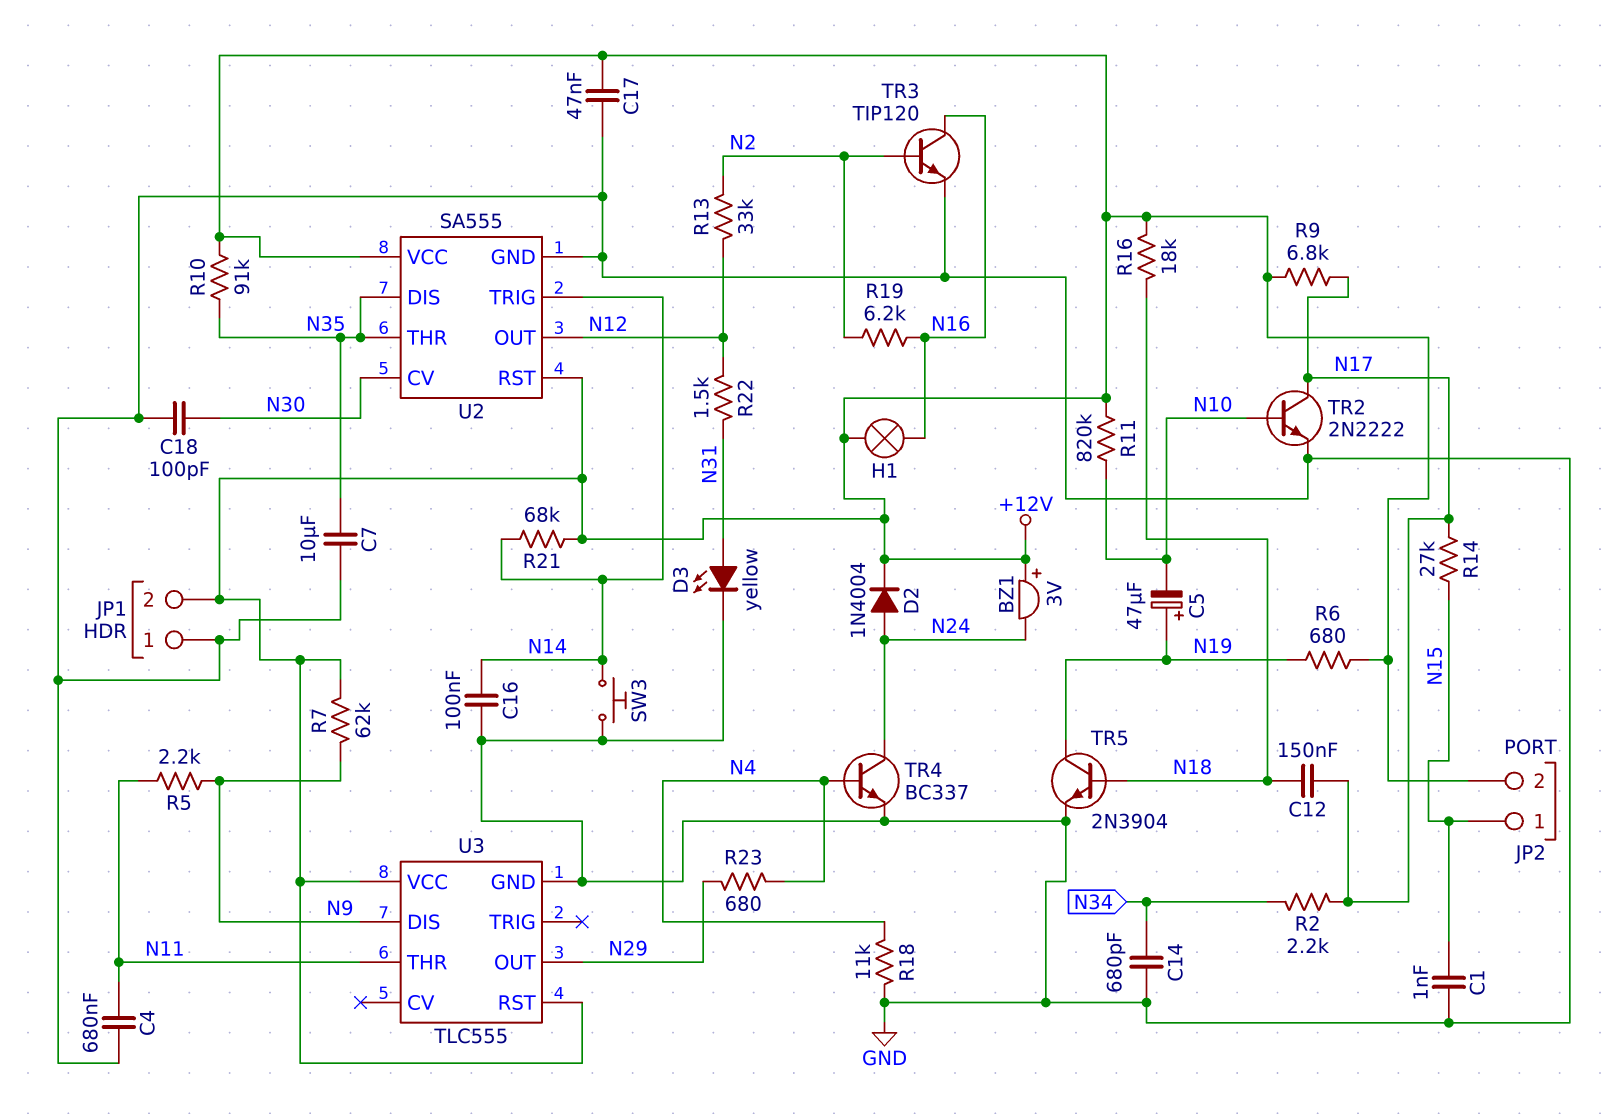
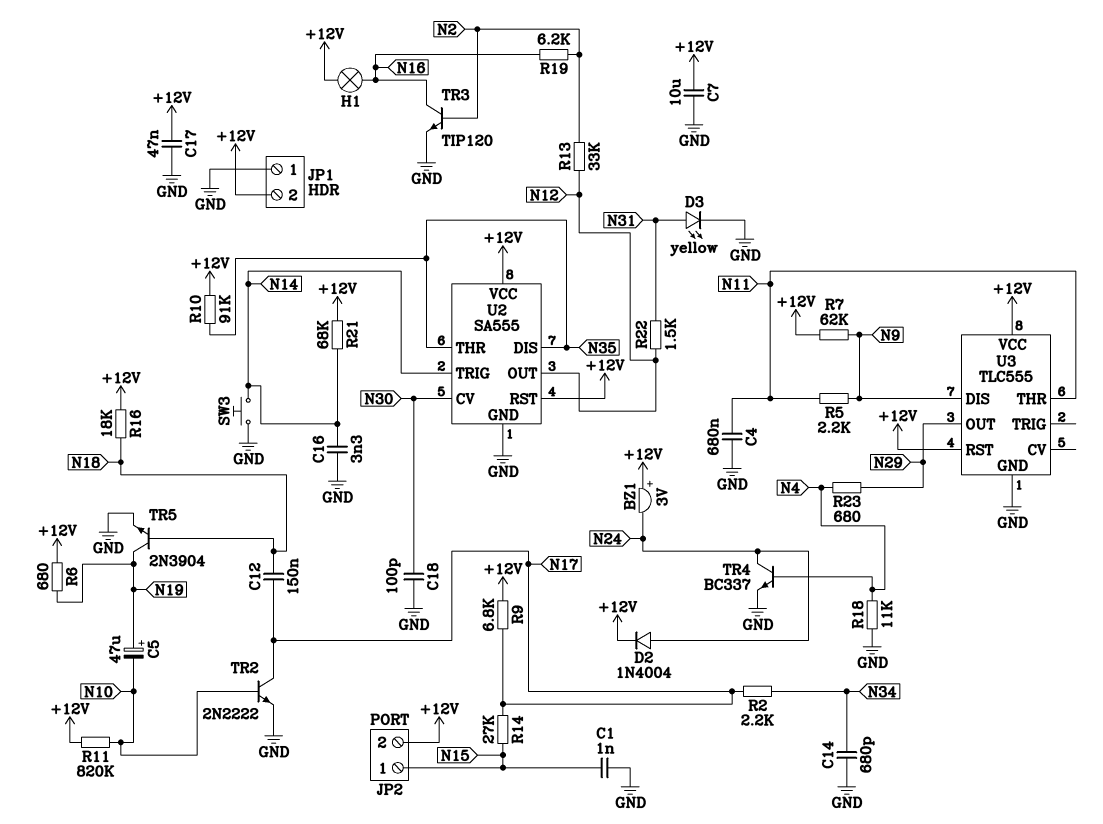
C7: 10uF (GND, N35) -> 10uF (+12V, GND)
C16: 100nF (GND, N14) -> 3.3nF (GND, N14)

